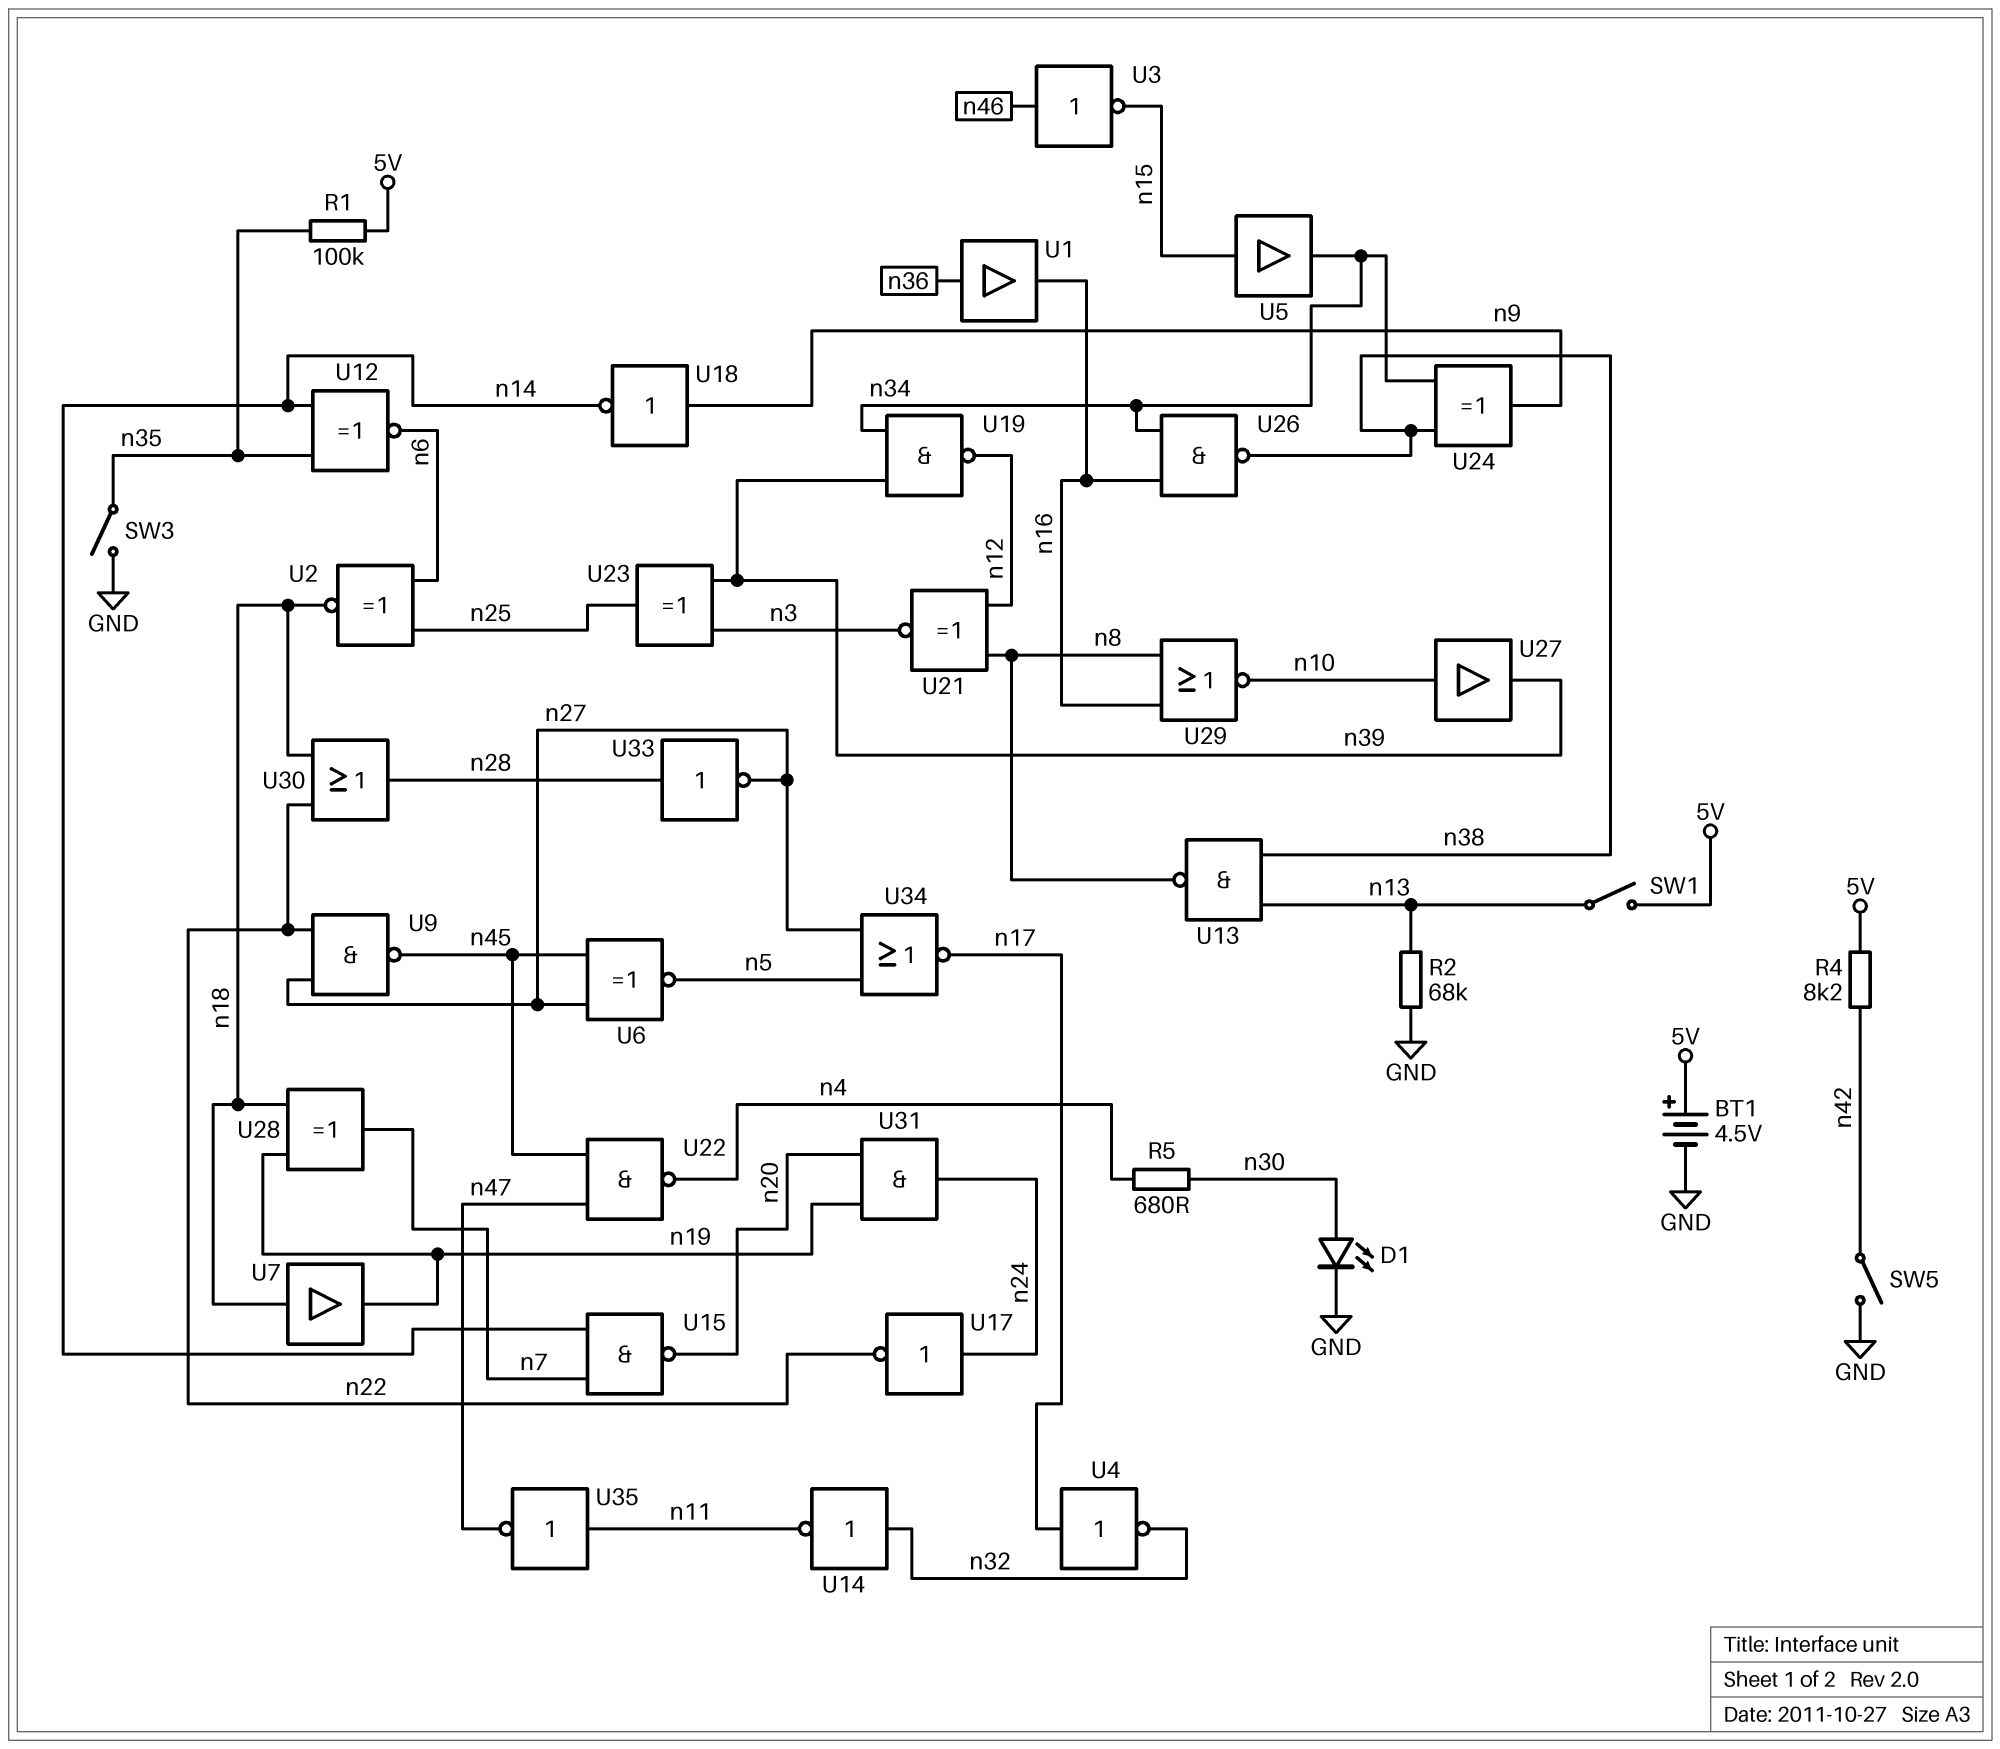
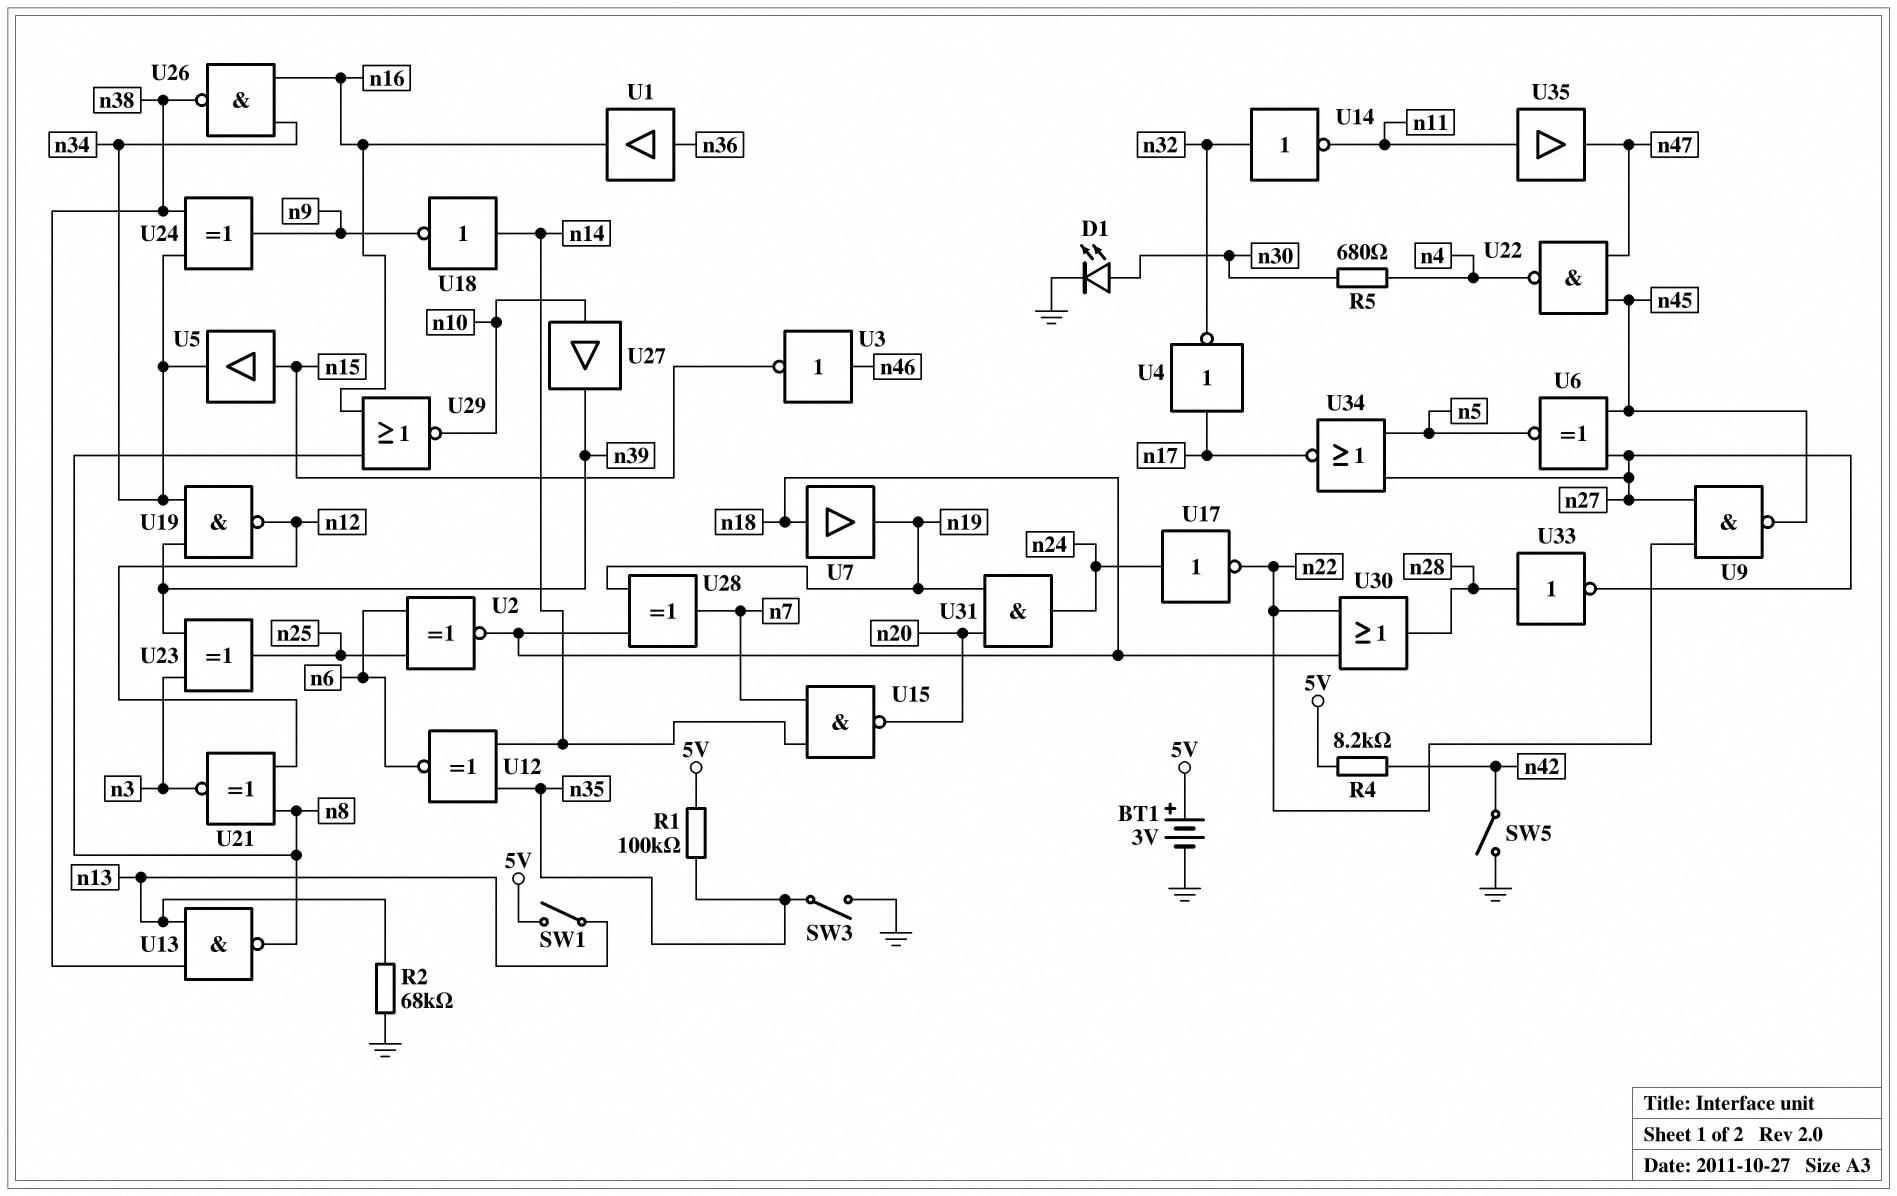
BT1: 4.5V (plus 5V, minus GND) -> 3V (plus 5V, minus GND)
U18: NOT (in n9, out n14) -> NOT (in n14, out n9)
U35: NOT (in n11, out n47) -> buffer (in n11, out n47)

